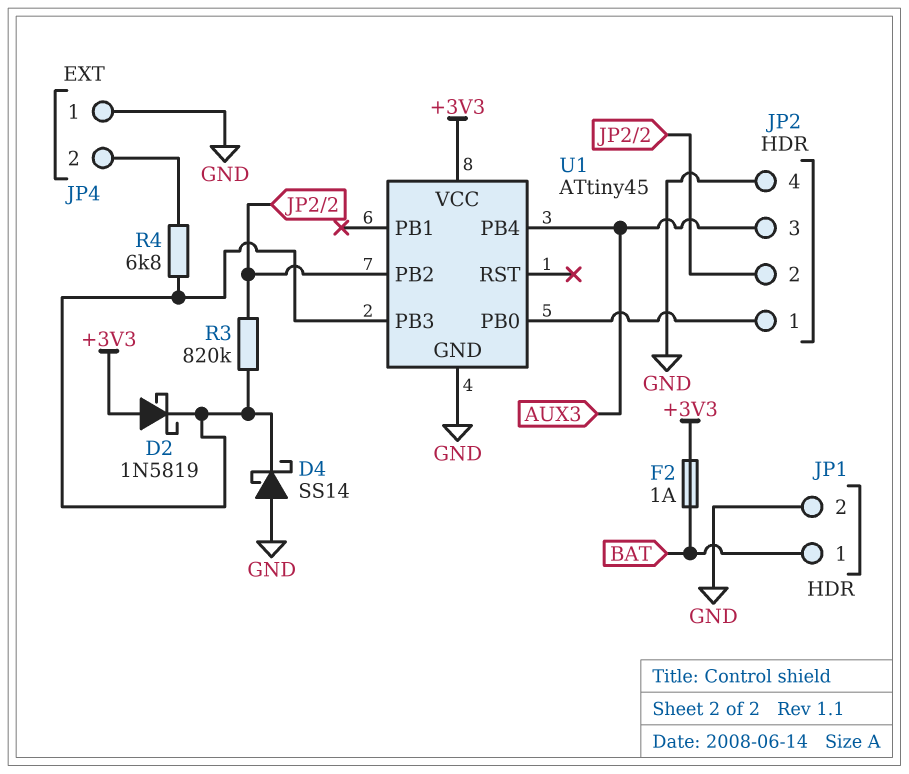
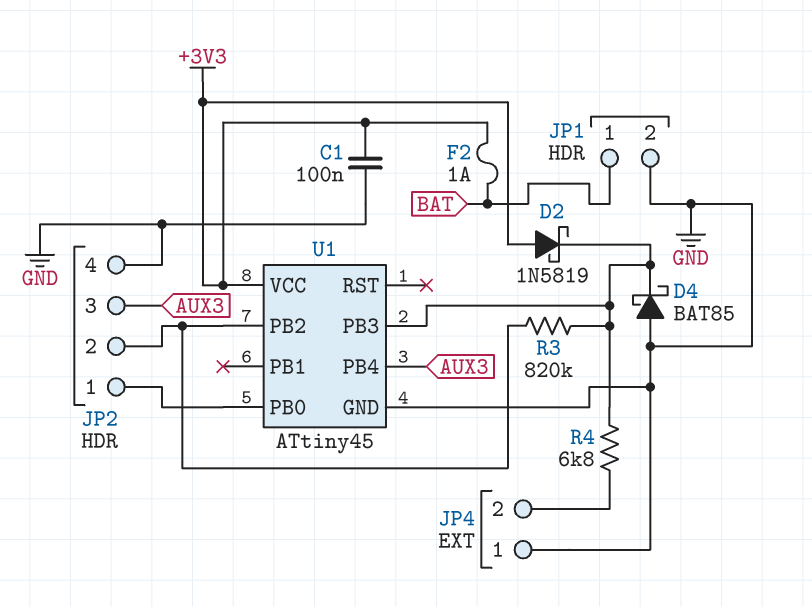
C1: none -> 100nF (+3V3, GND)
D4: schottky SS14 (A GND, K U1/PB3) -> schottky BAT85 (A GND, K U1/PB3)

